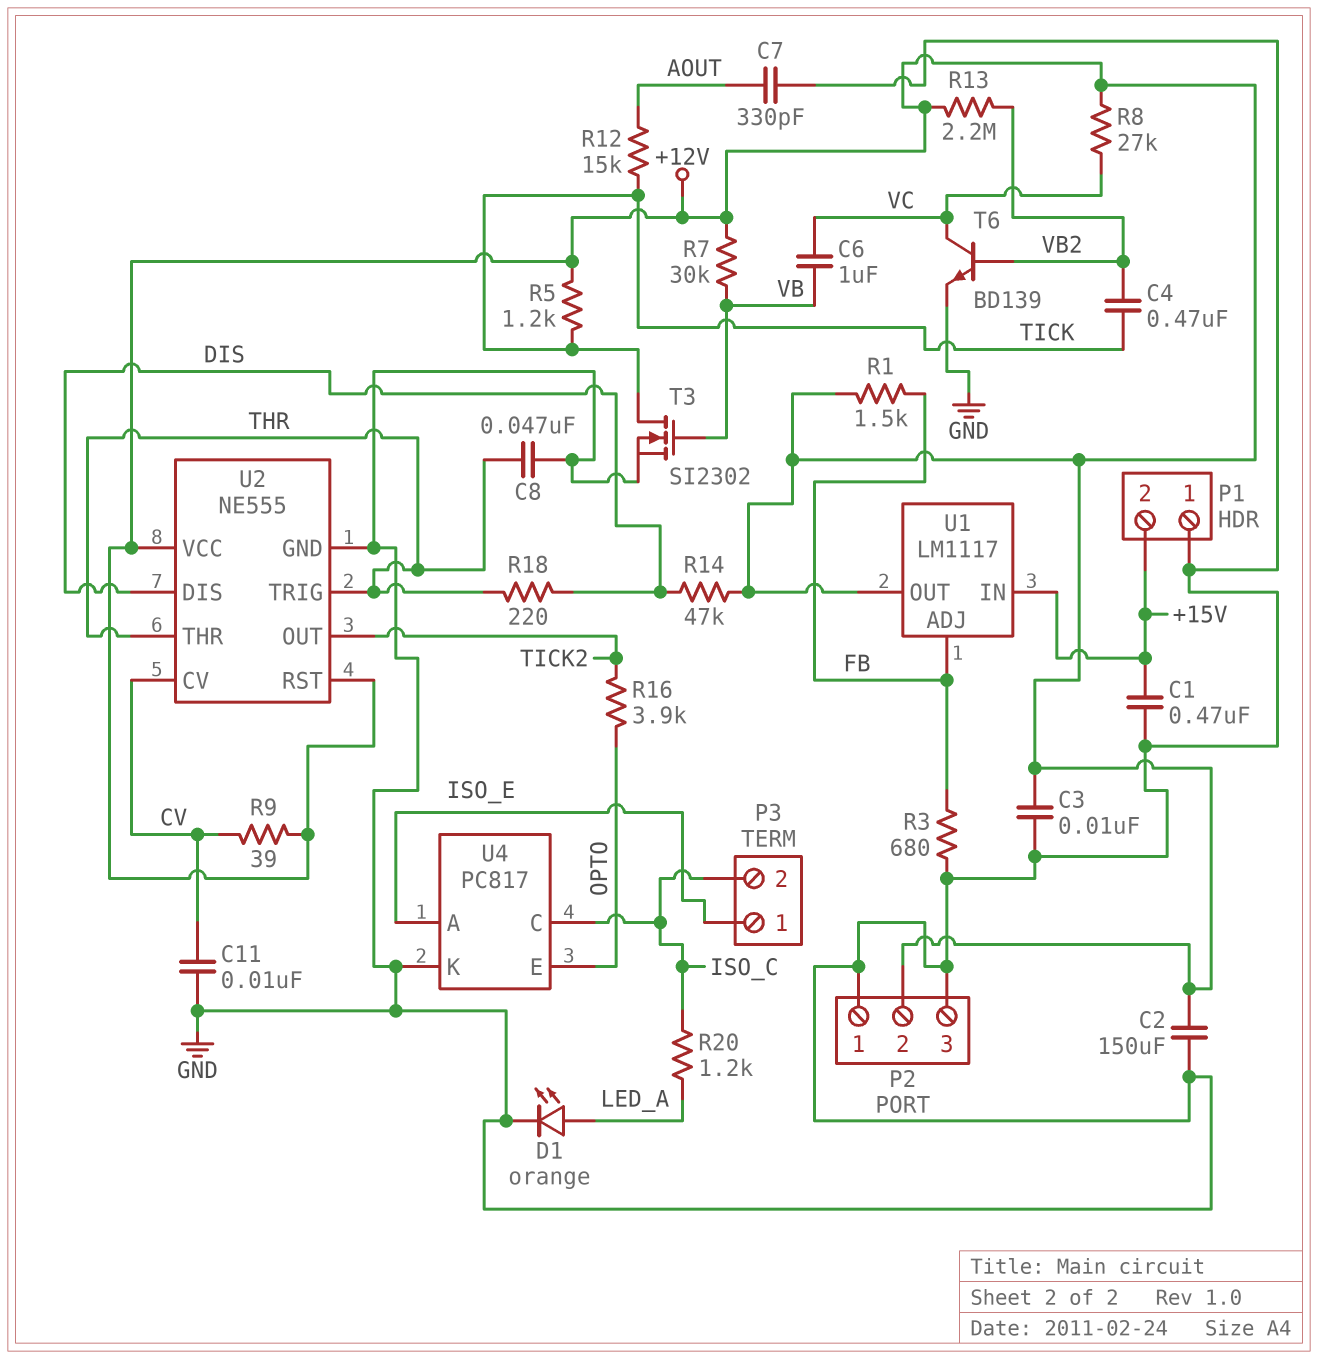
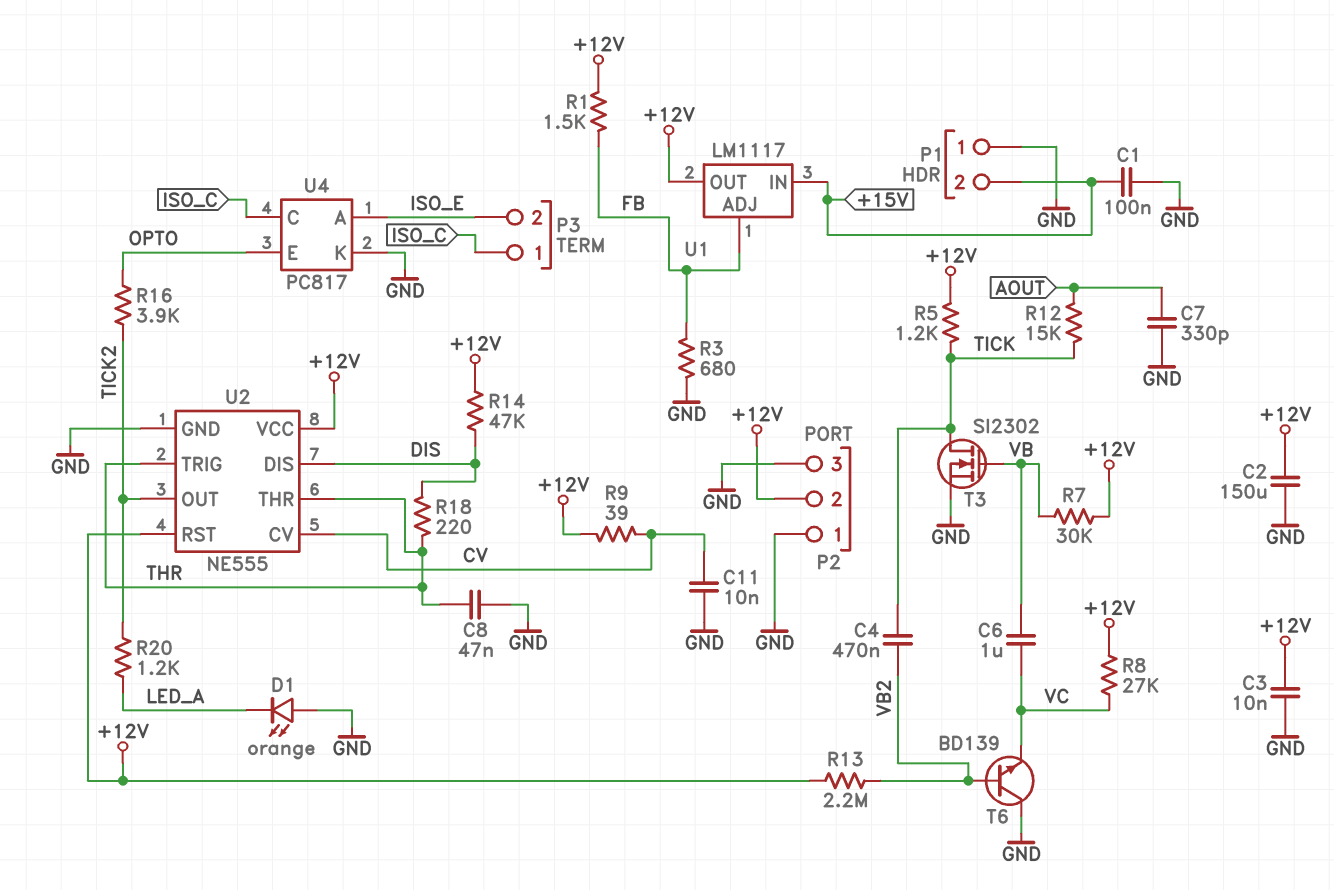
C1: 470nF (+15V, GND) -> 100nF (+15V, GND)
D1: LED orange (A LED_A, K GND) -> LED orange (A GND, K LED_A)
P3 pin 1: ISO_E -> ISO_C
P3 pin 2: ISO_C -> ISO_E
R20: 1.2k (ISO_C, LED_A) -> 1.2k (LED_A, TICK2)
T6: NPN BD139 (B VB2, C VC, E GND) -> NPN BD139 (B VB2, C GND, E VC)

